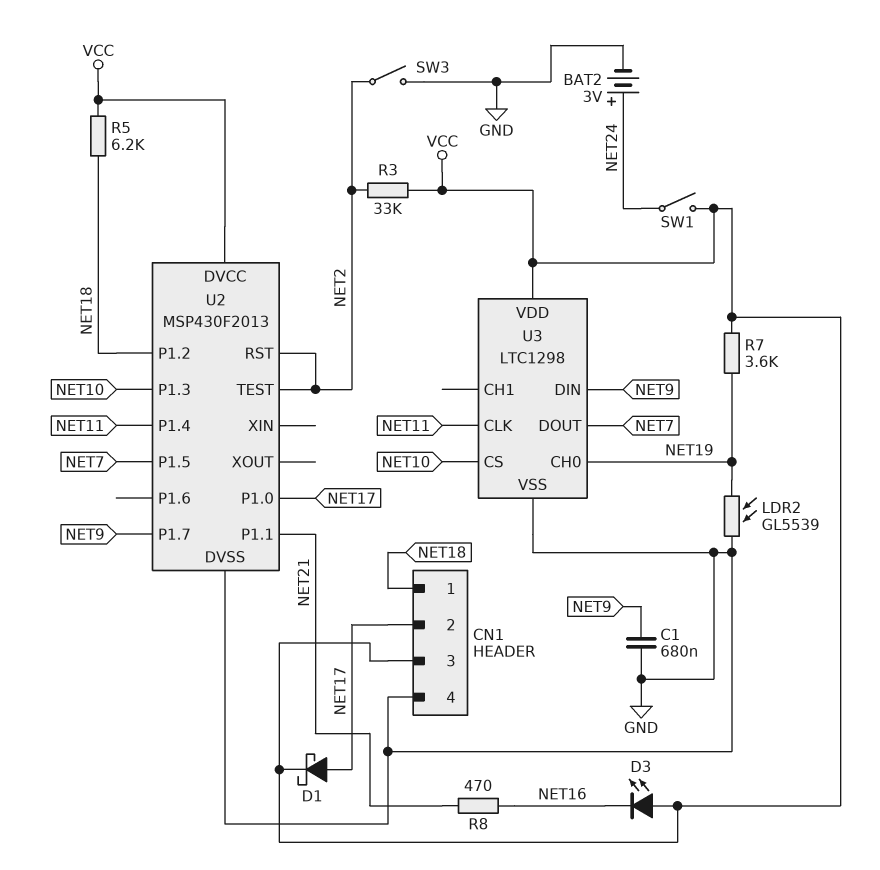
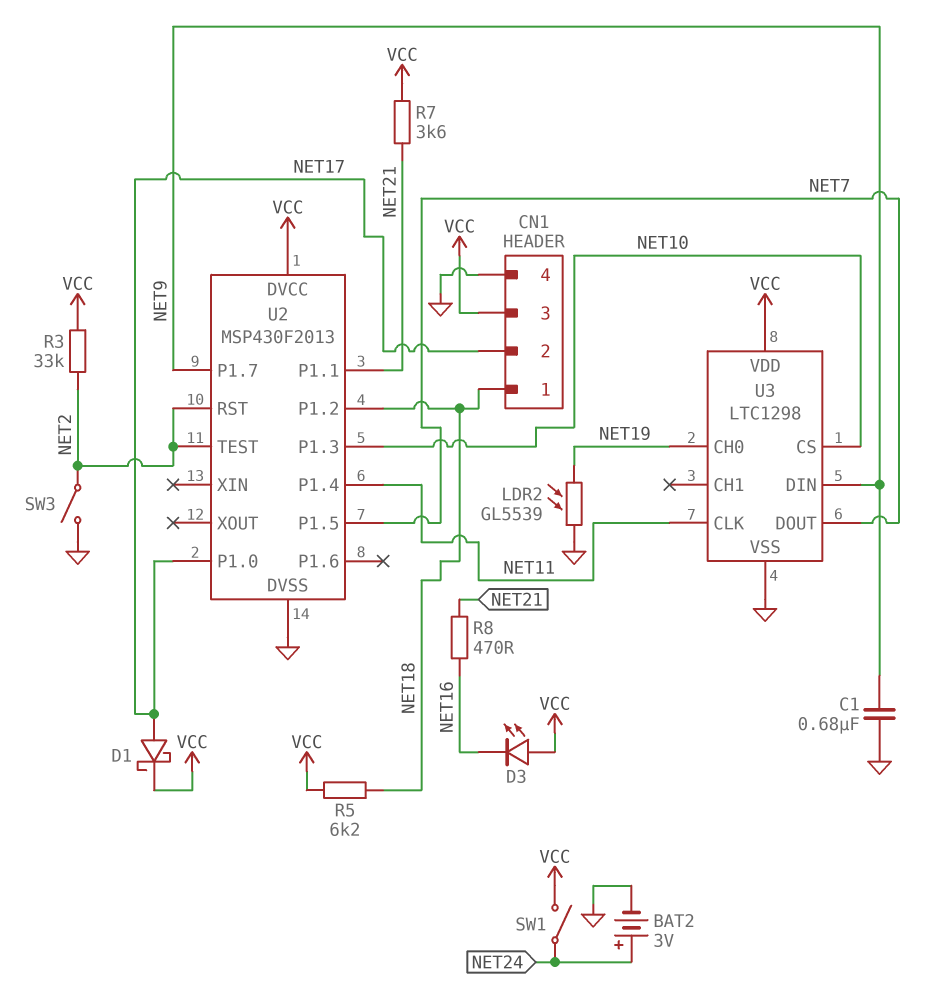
R7: 3.6k (NET19, VCC) -> 3.6k (NET21, VCC)

